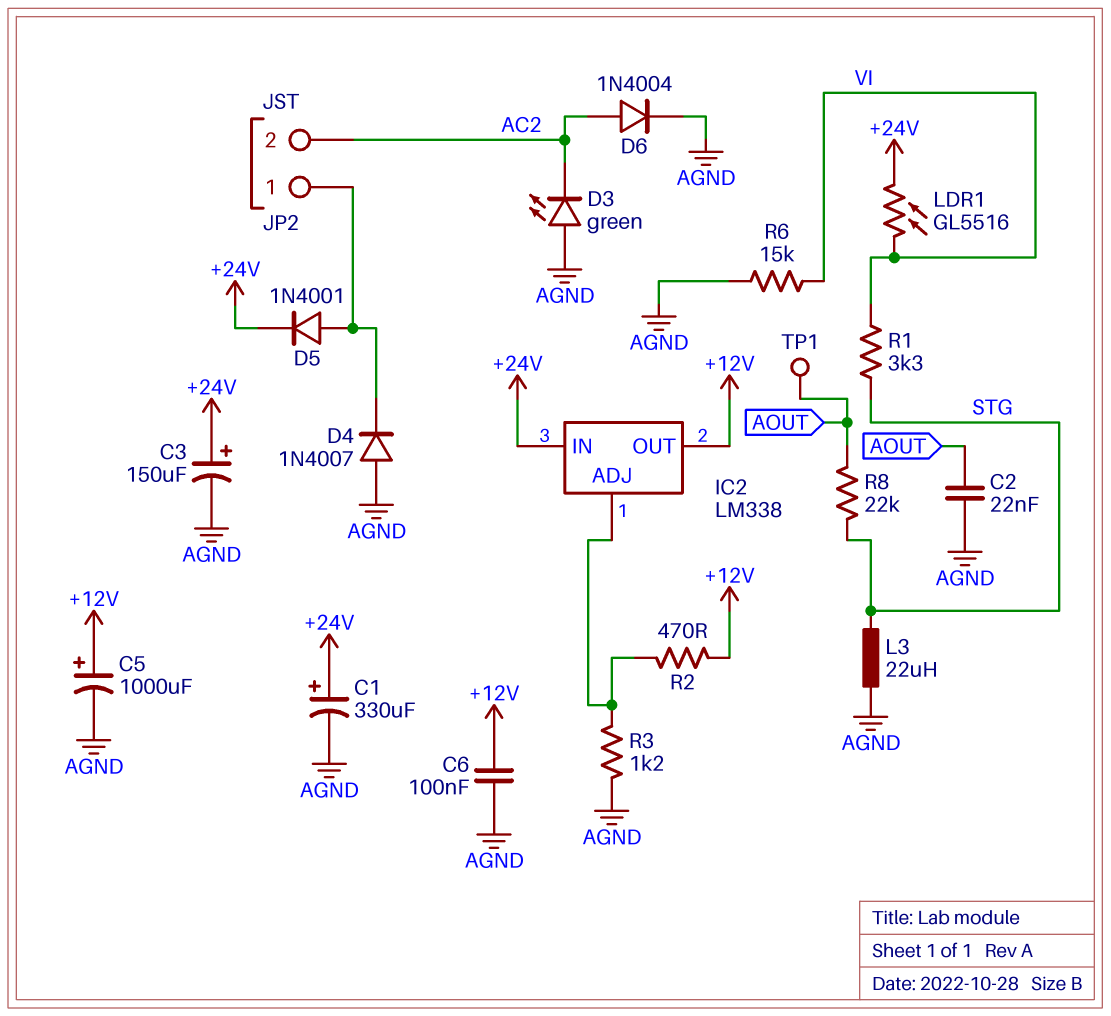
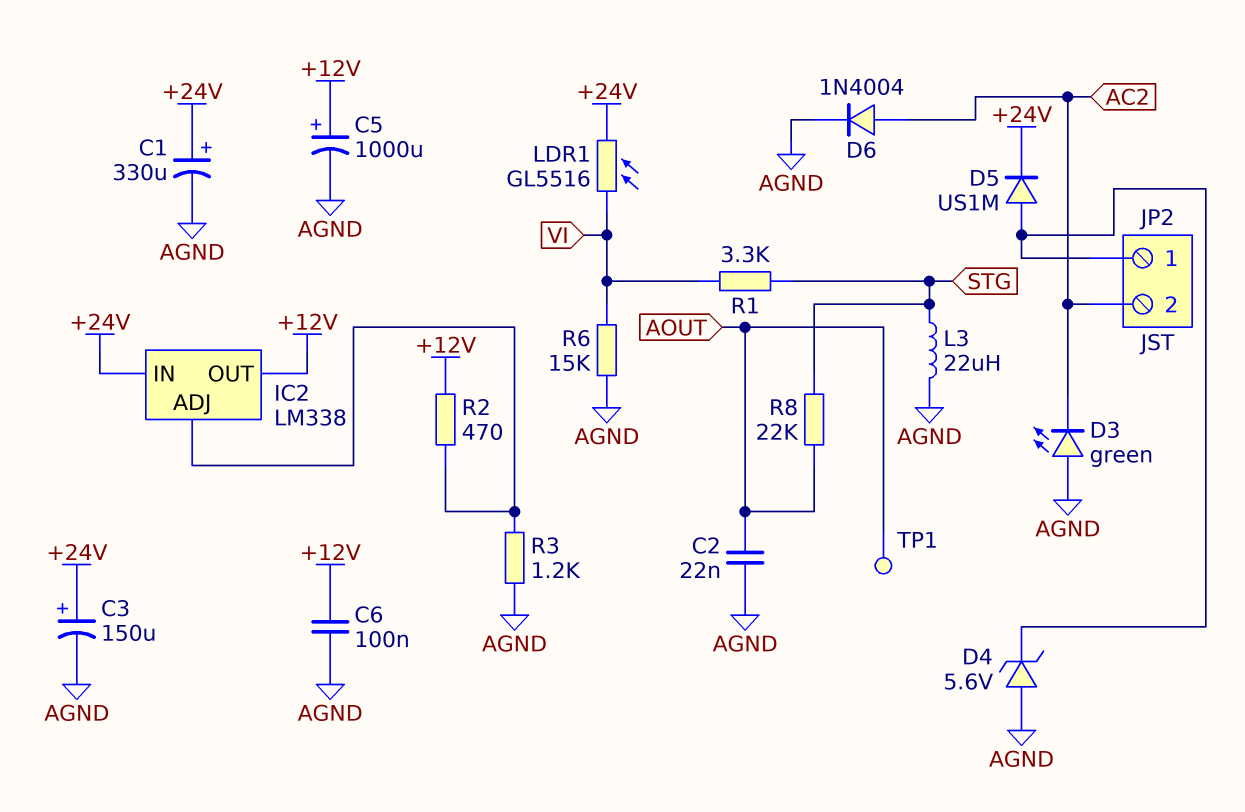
D4: diode 1N4007 (A AGND, K JP2/1) -> zener 5.6V (A AGND, K JP2/1)
D5: diode 1N4001 (A JP2/1, K +24V) -> diode US1M (A JP2/1, K +24V)

